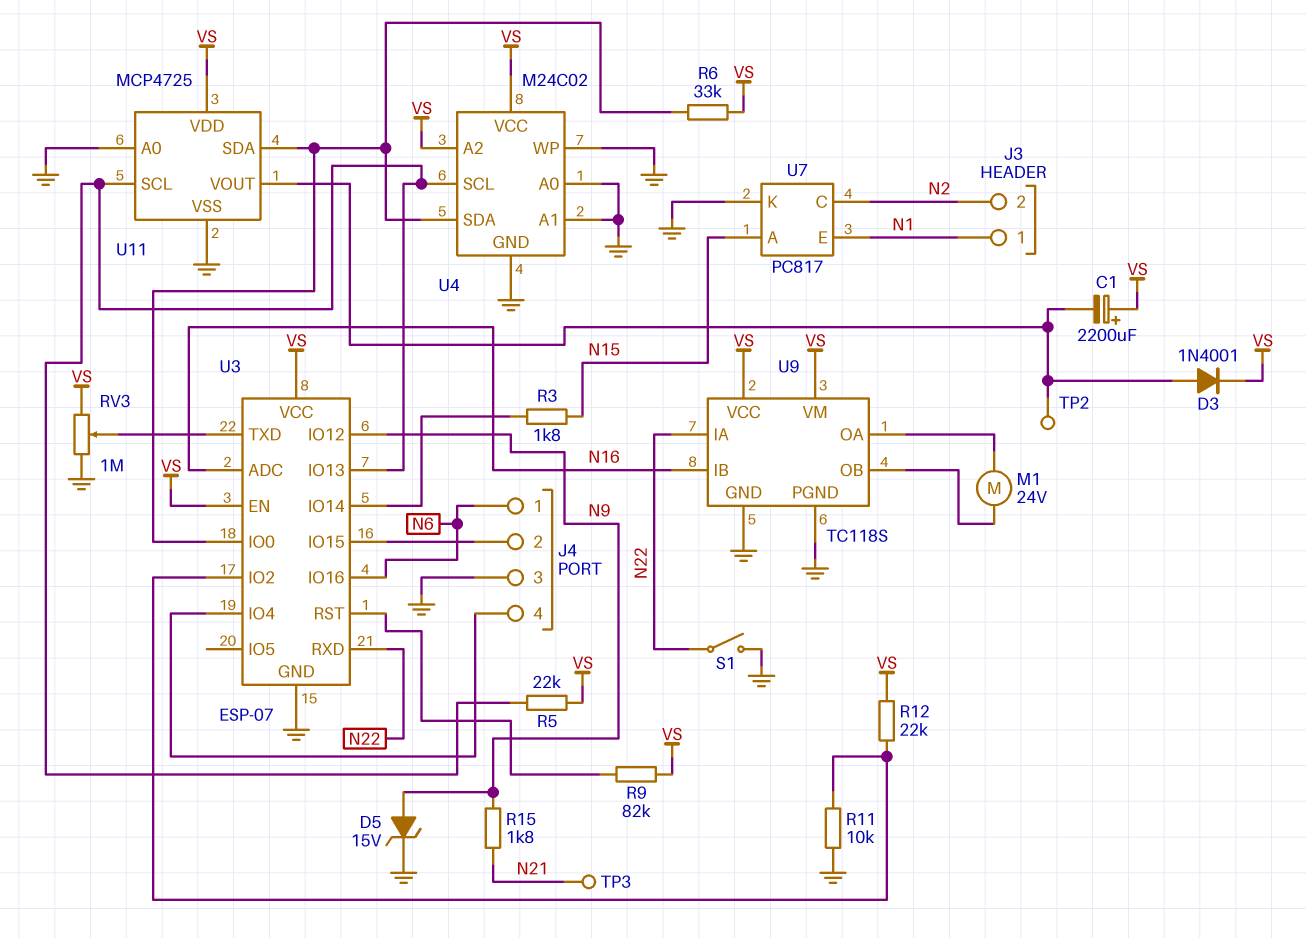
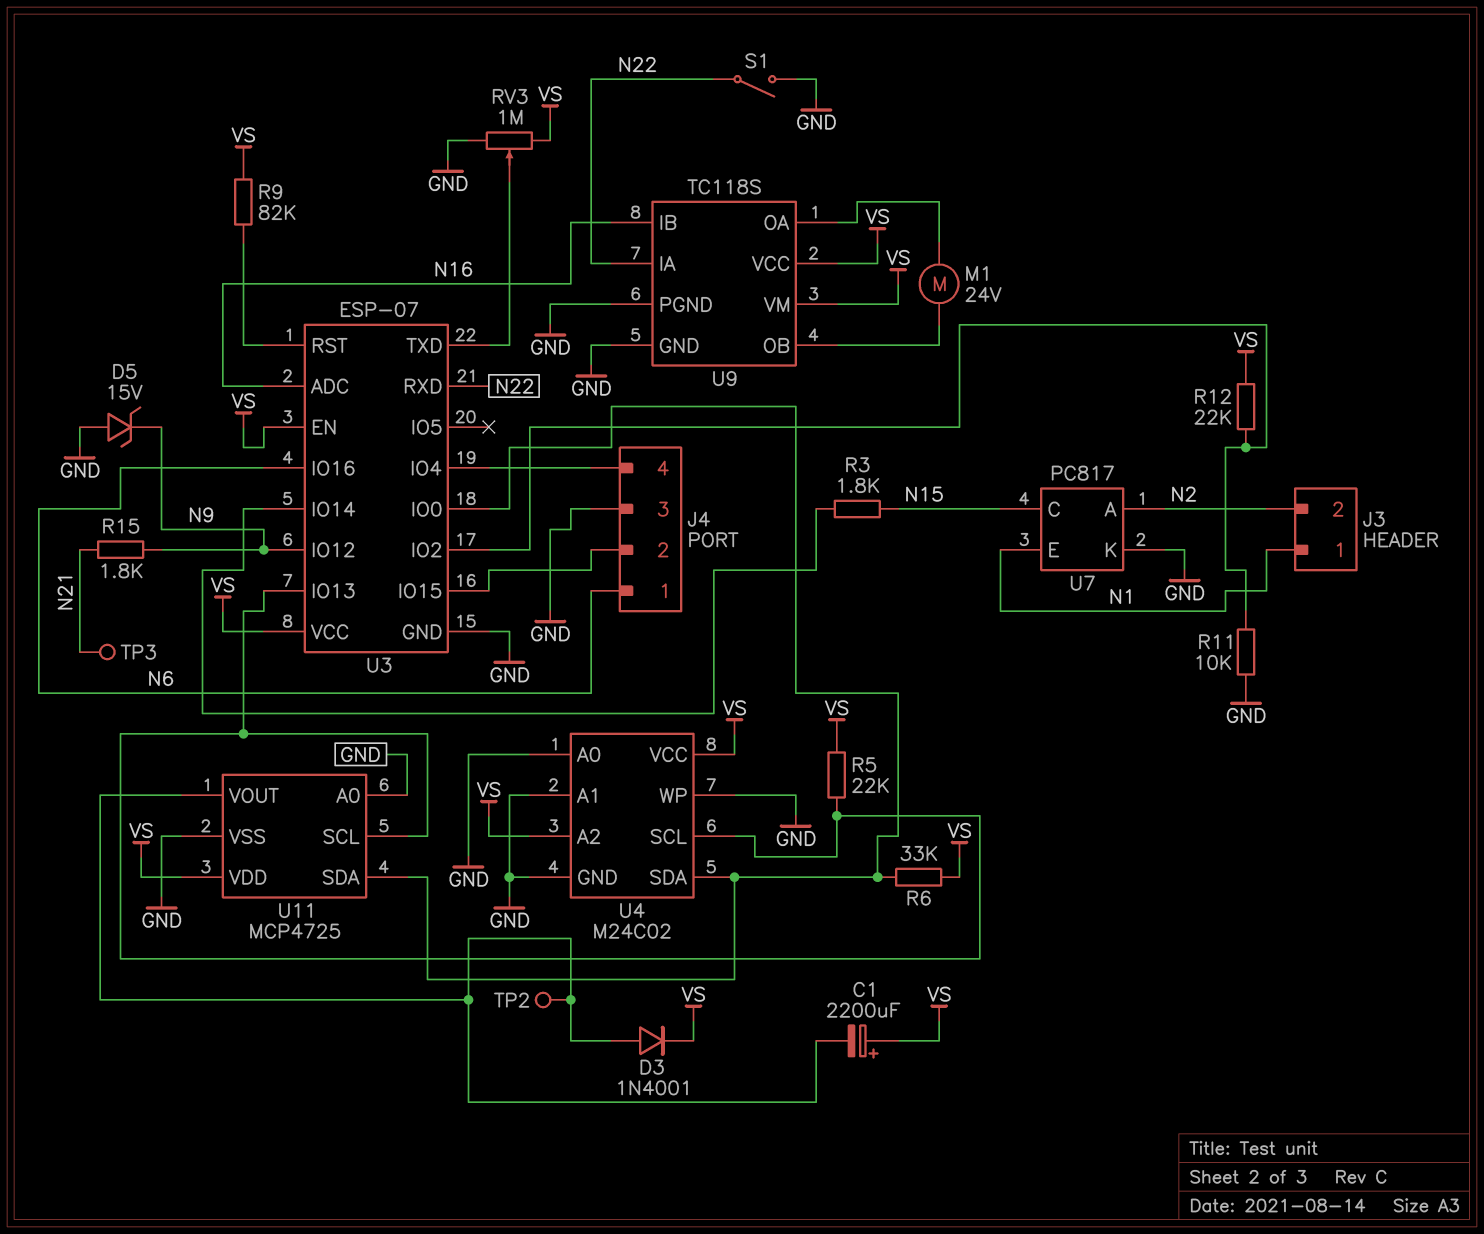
D5: zener 15V (A N9, K GND) -> zener 15V (A GND, K N9)
U7 pin A: N15 -> N2
U7 pin C: N2 -> N15

